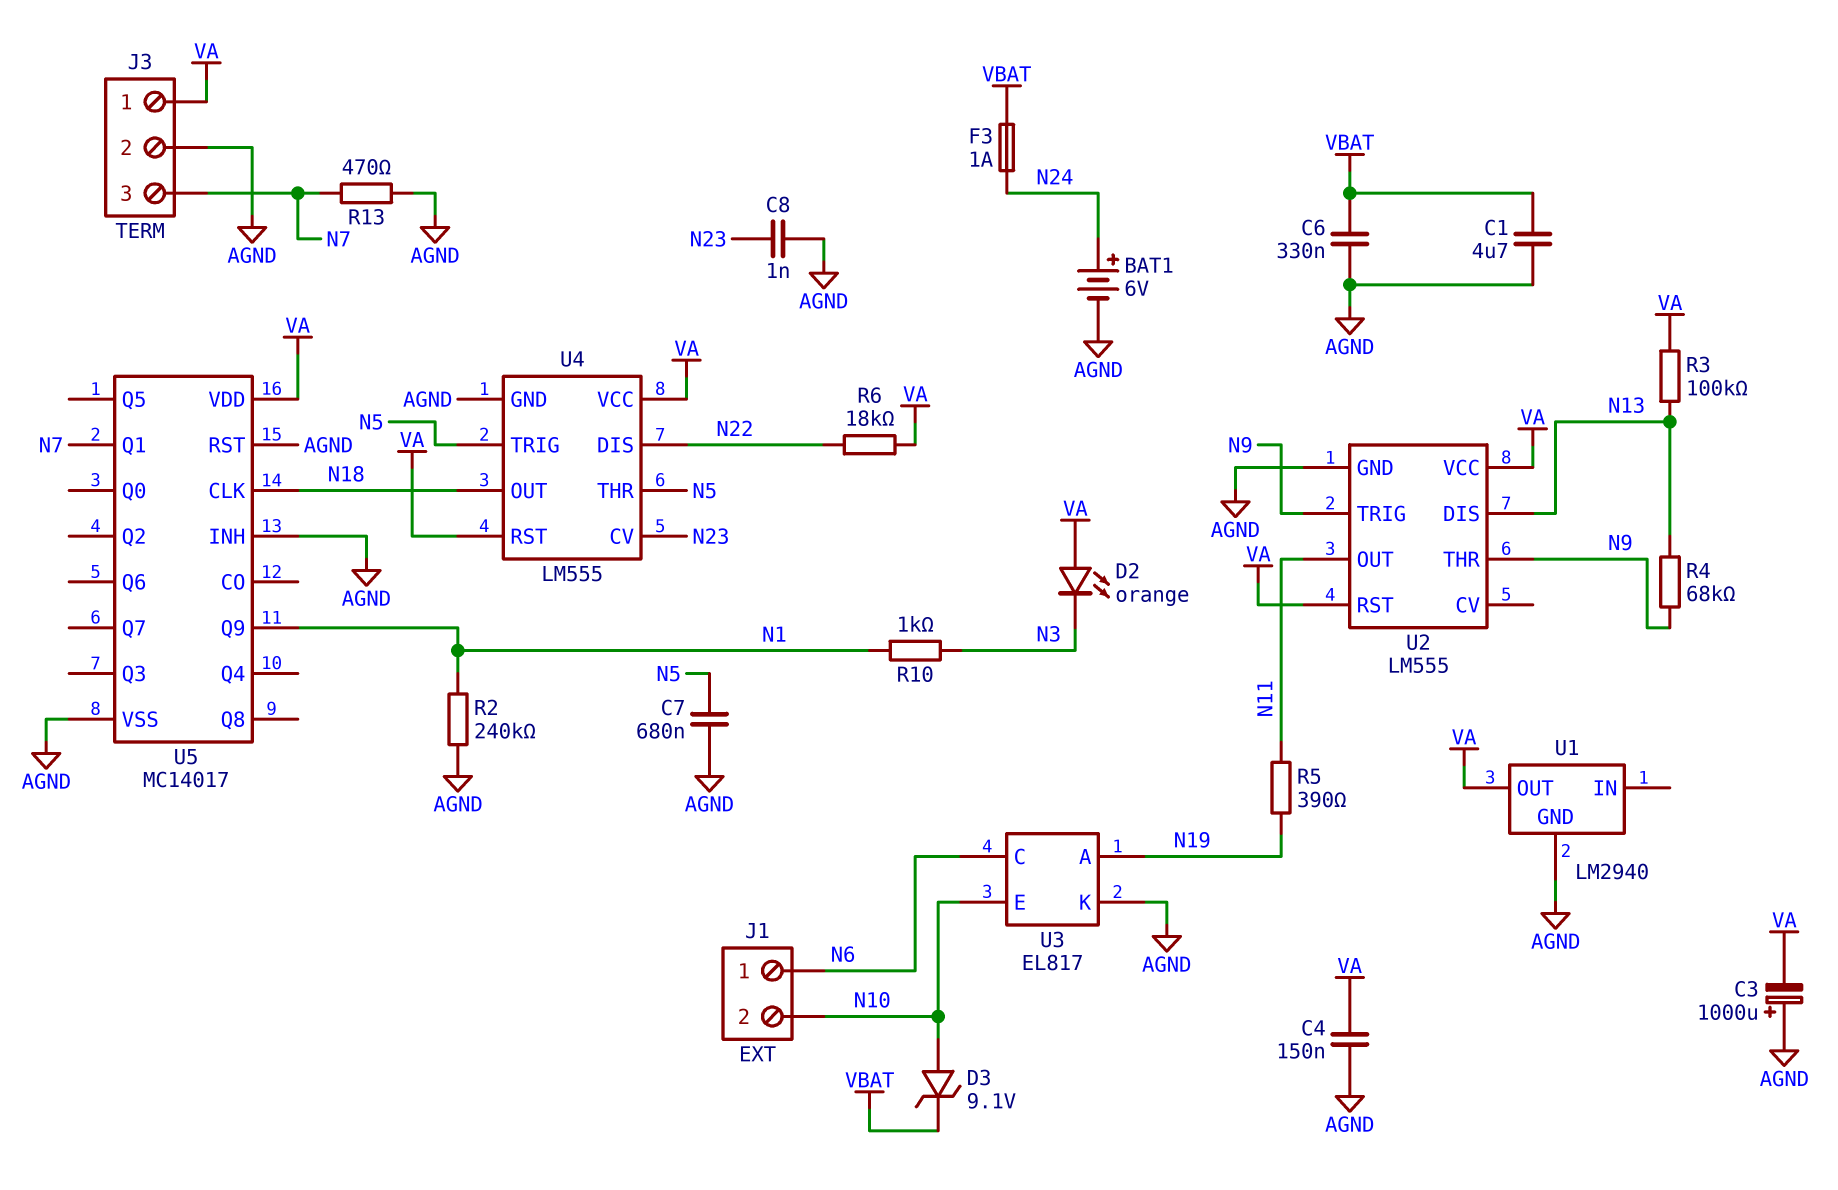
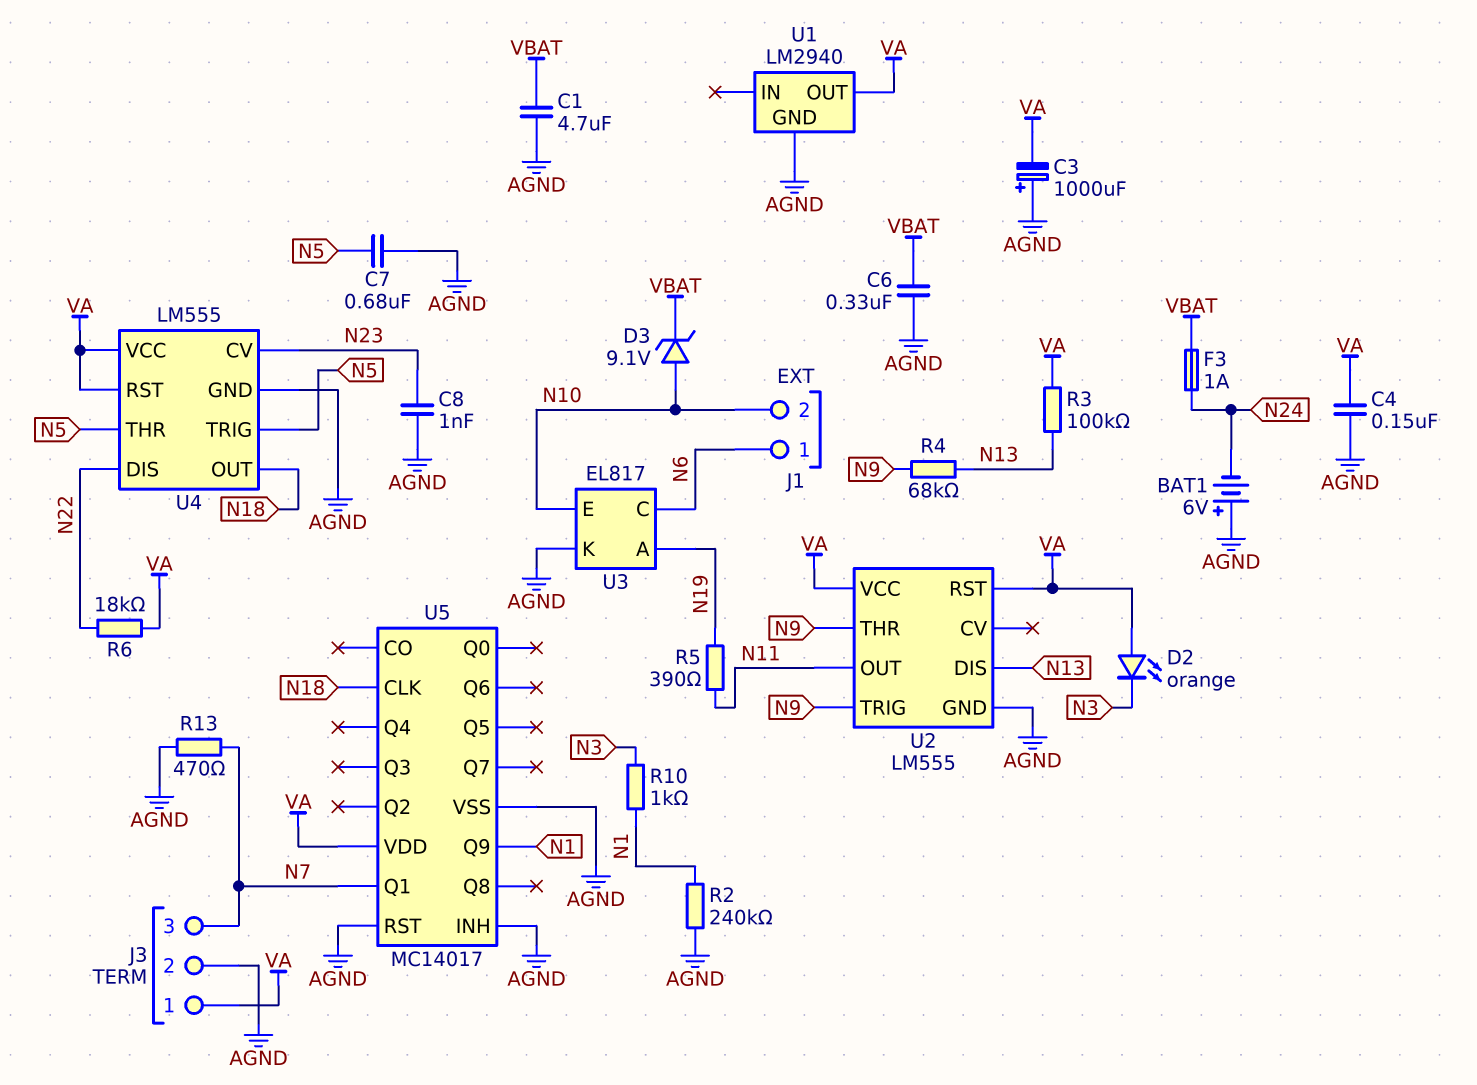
BAT1: 6V (plus N24, minus AGND) -> 6V (plus AGND, minus N24)

